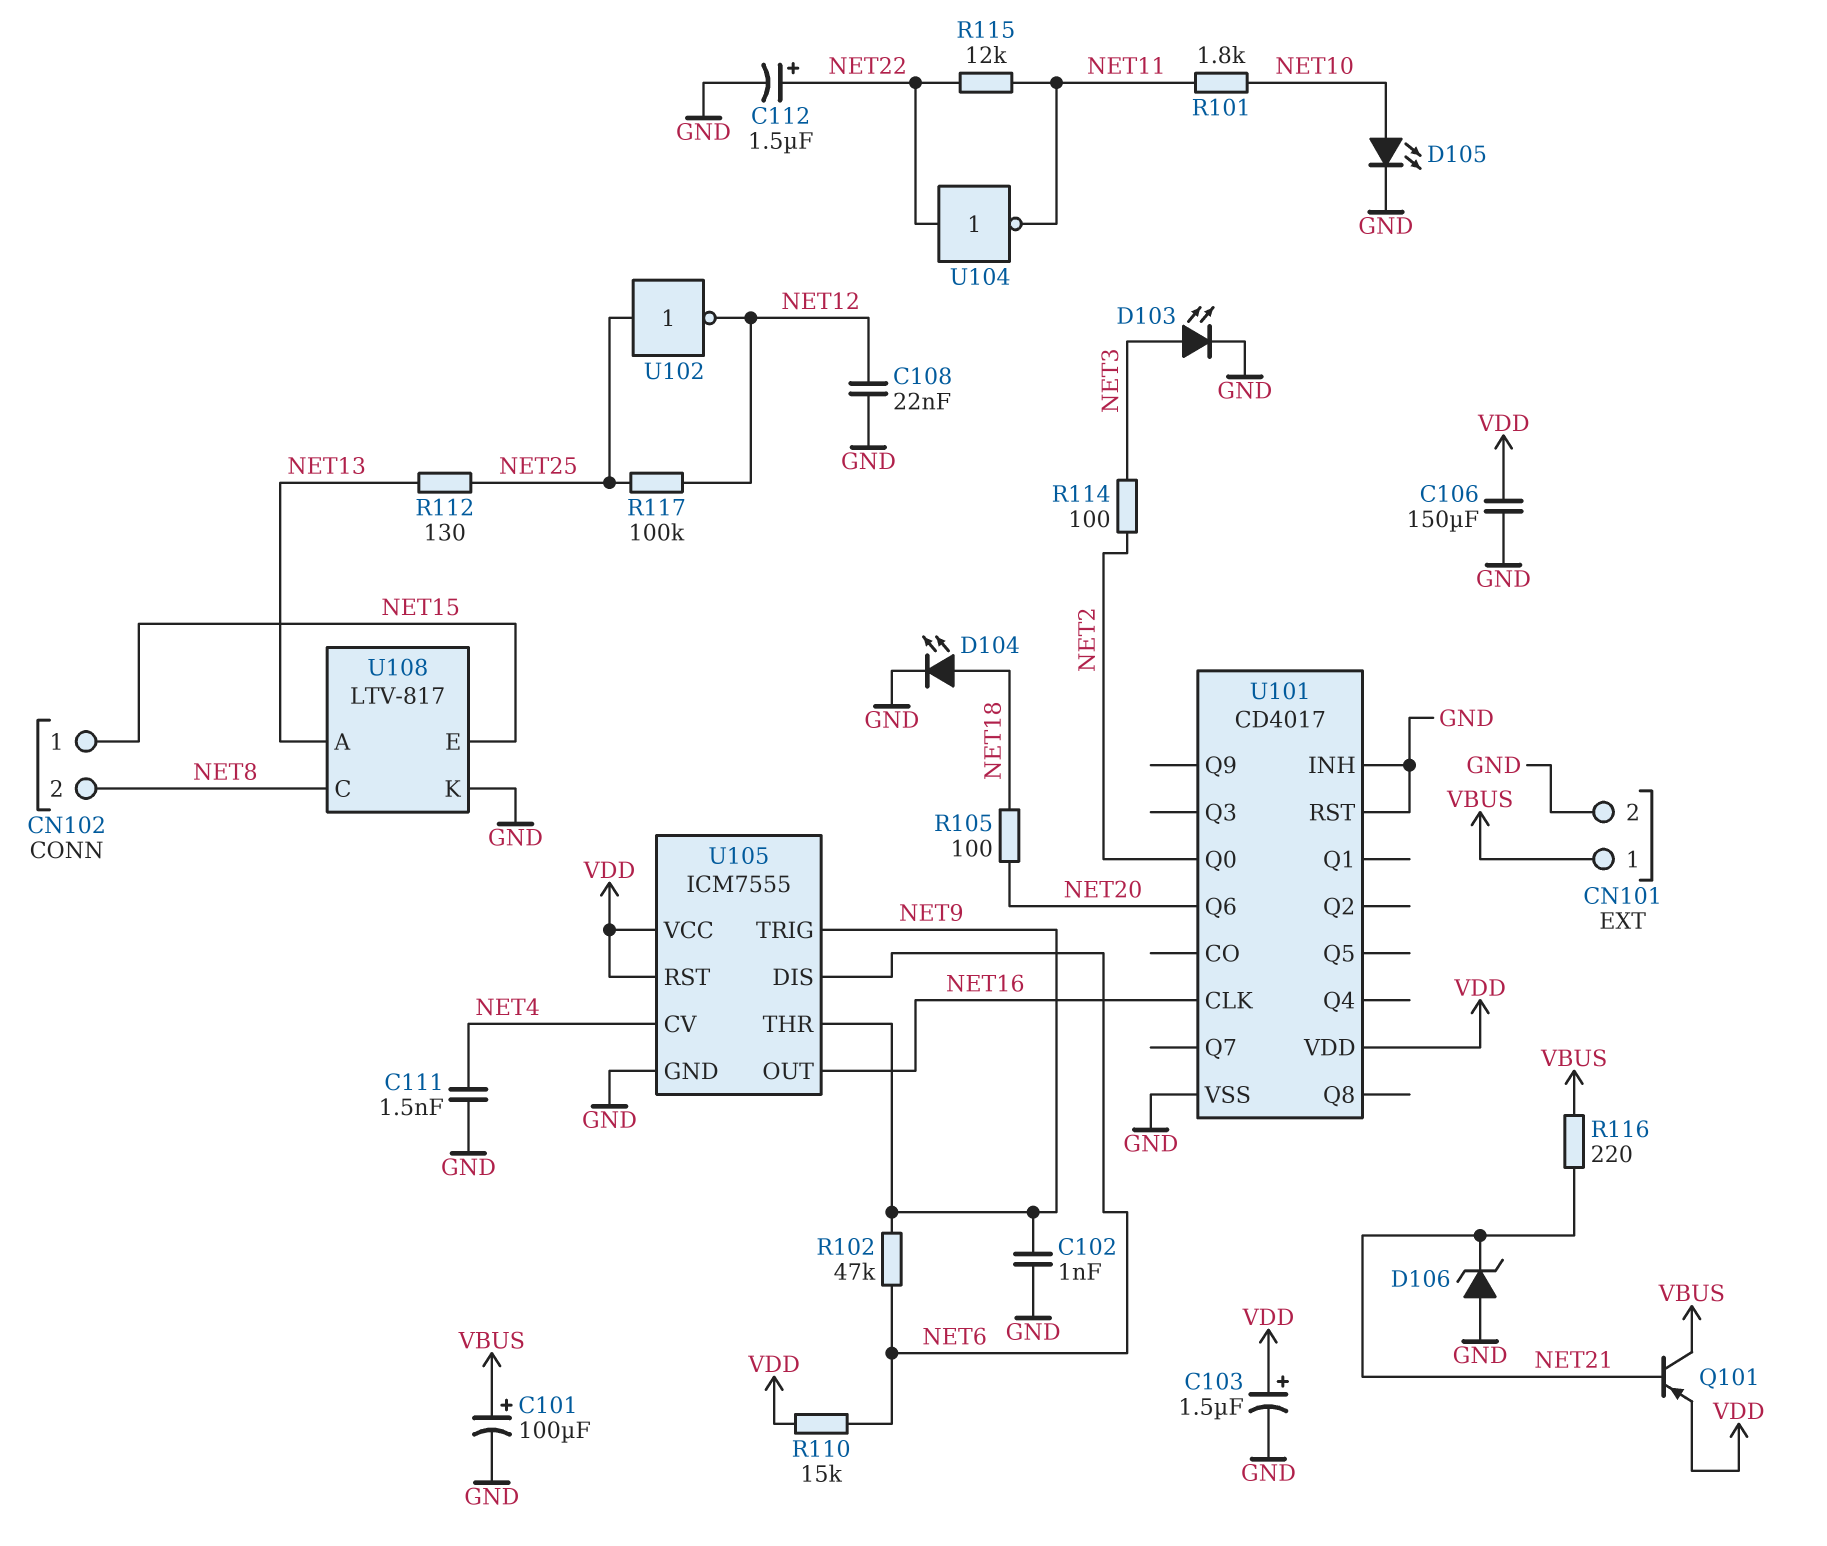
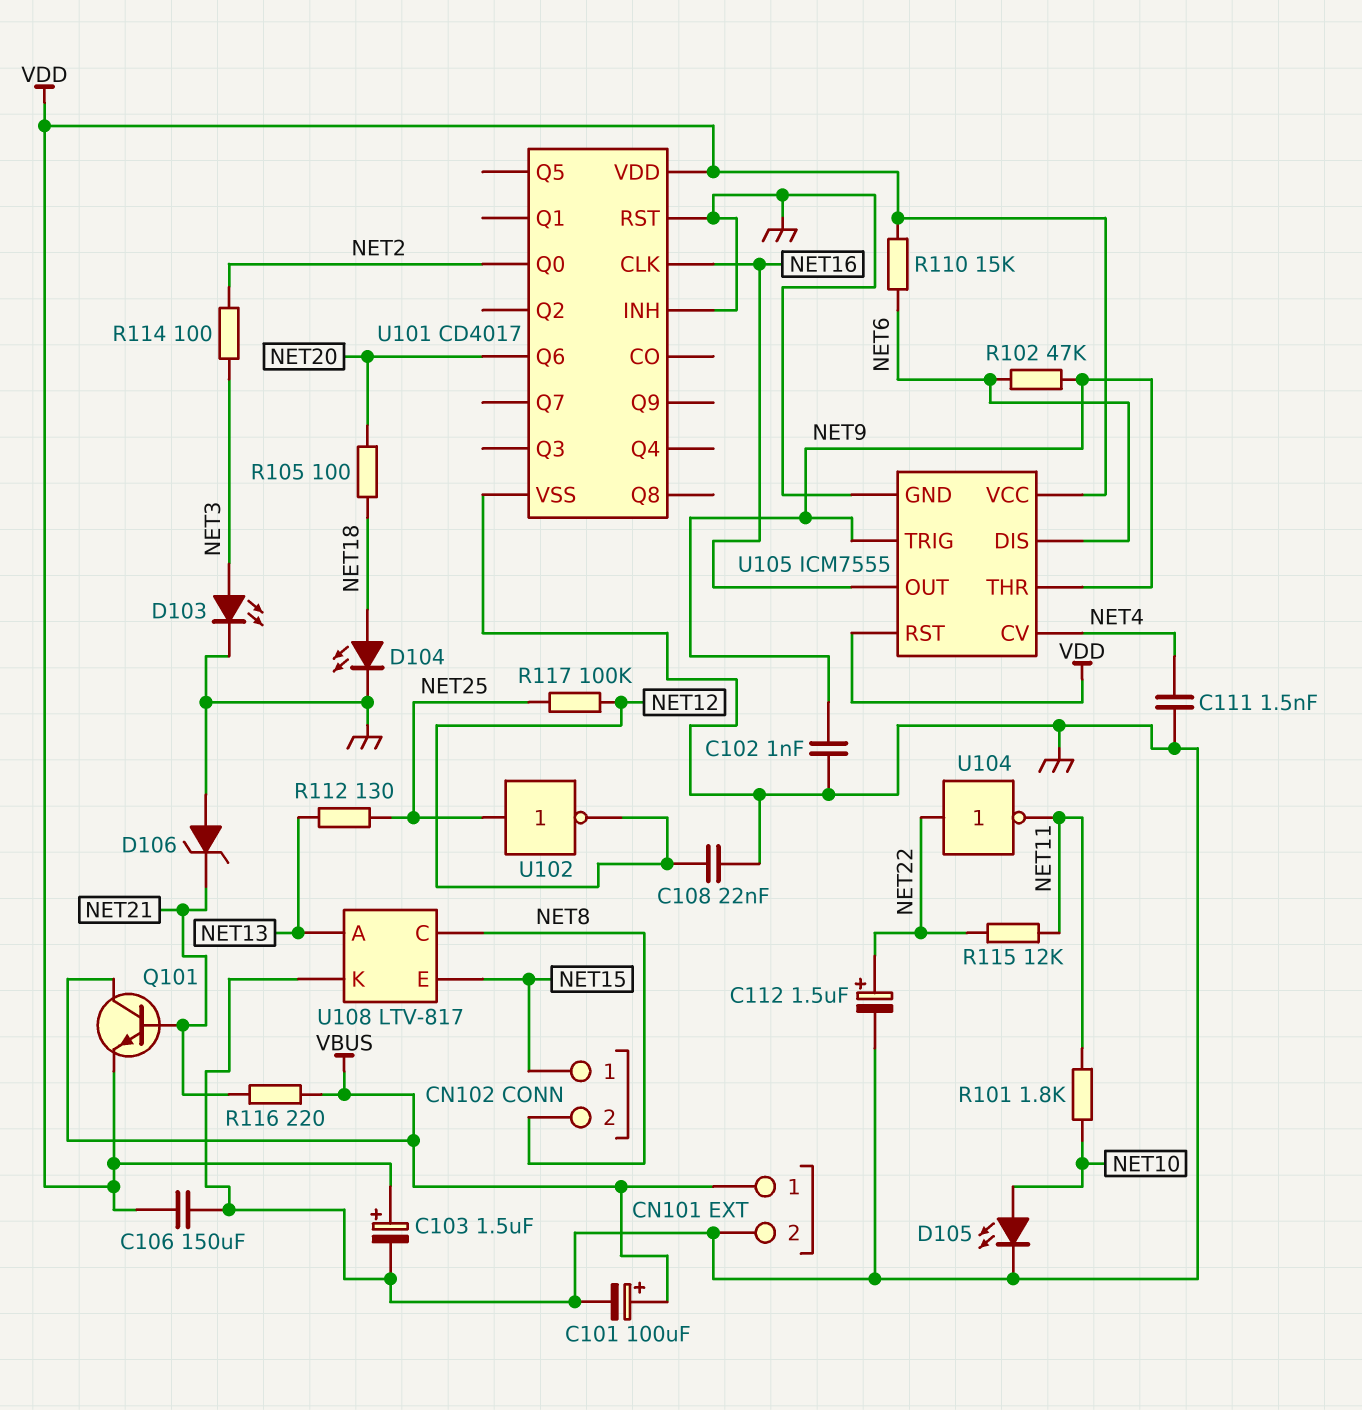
Q101: PNP (B NET21, C VBUS, E VDD) -> NPN (B NET21, C VBUS, E VDD)

